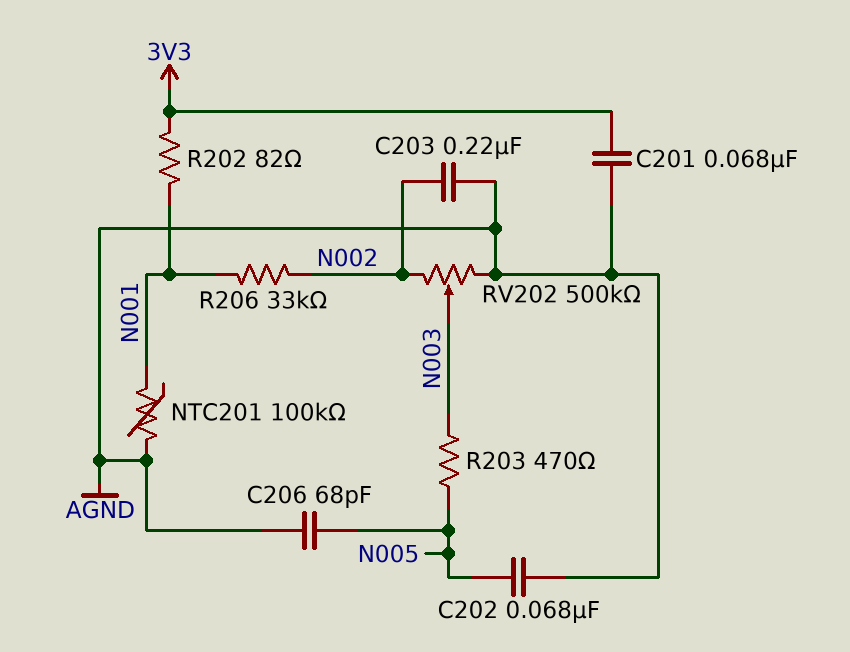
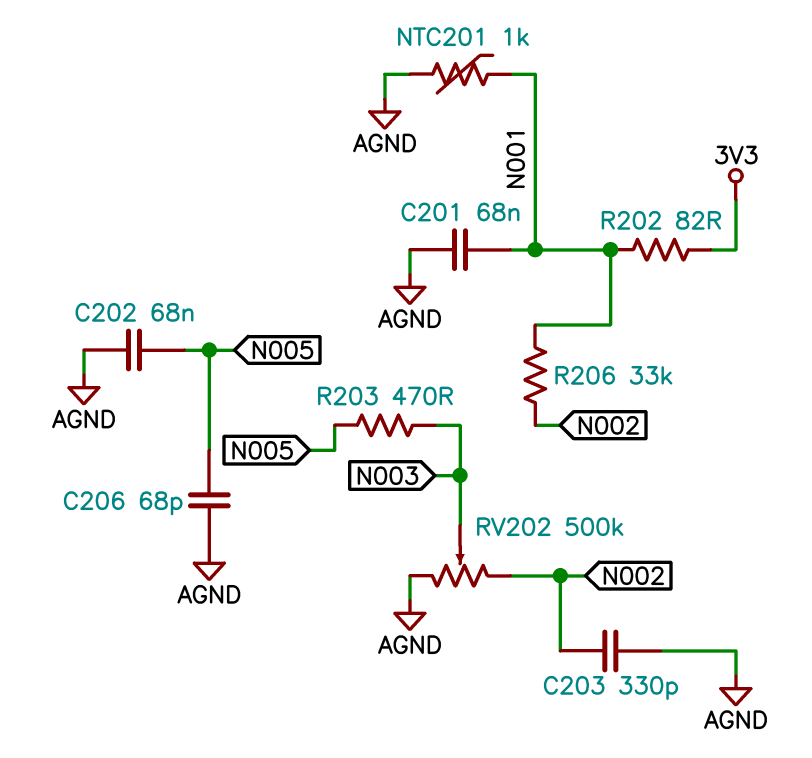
C201: 68nF (3V3, AGND) -> 68nF (AGND, N001)
C203: 220nF (AGND, N002) -> 330pF (AGND, N002)
NTC201: 100k (AGND, N001) -> 1k (AGND, N001)

